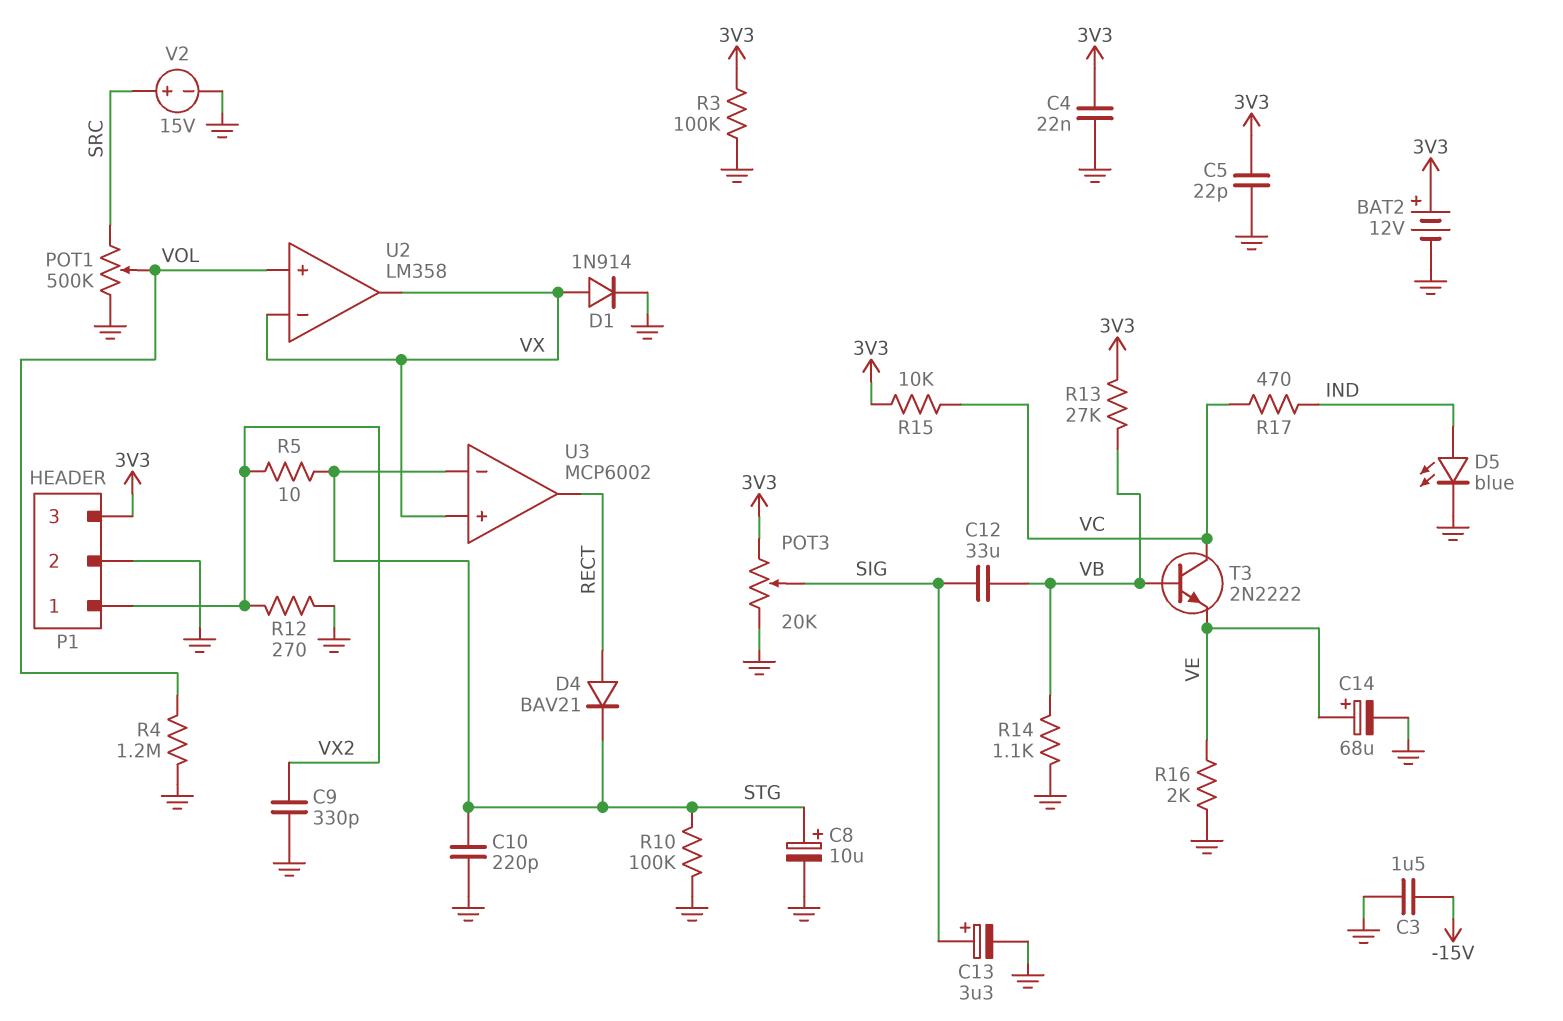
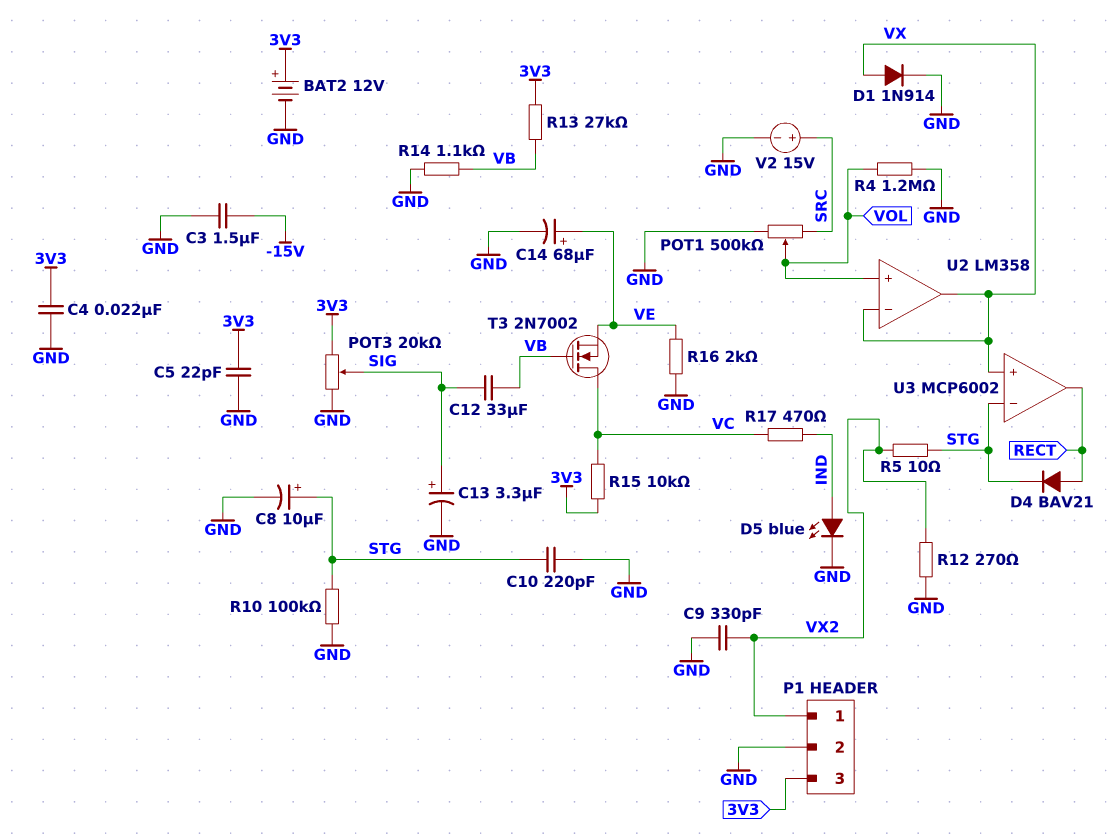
R3: 100k (3V3, GND) -> none
T3: NPN 2N2222 (B VB, C VC, E VE) -> NMOS 2N7002 (G VB, D VC, S VE)

